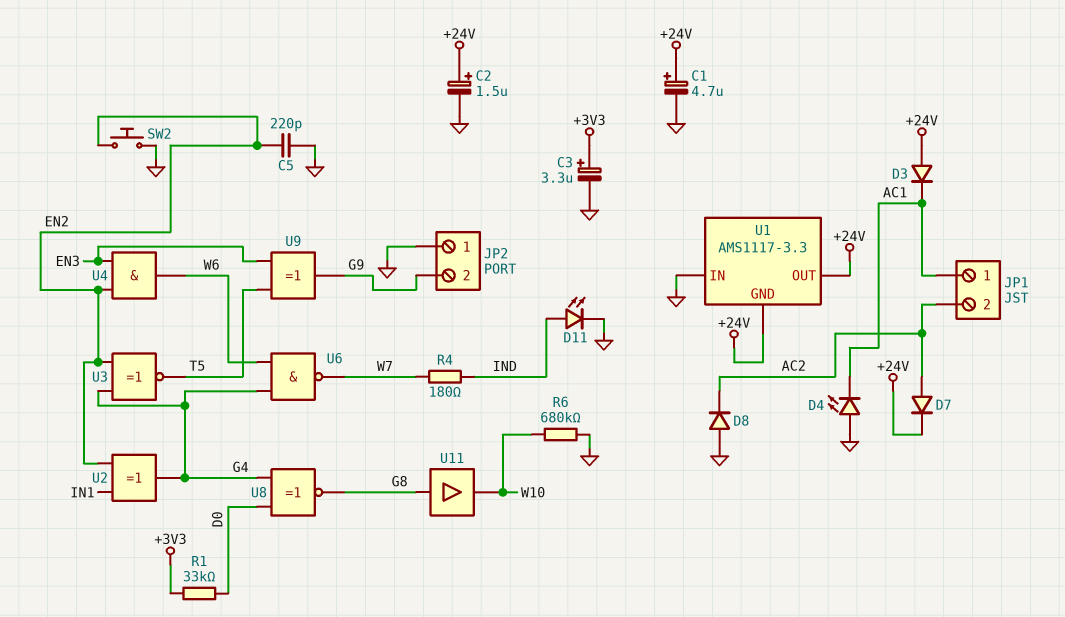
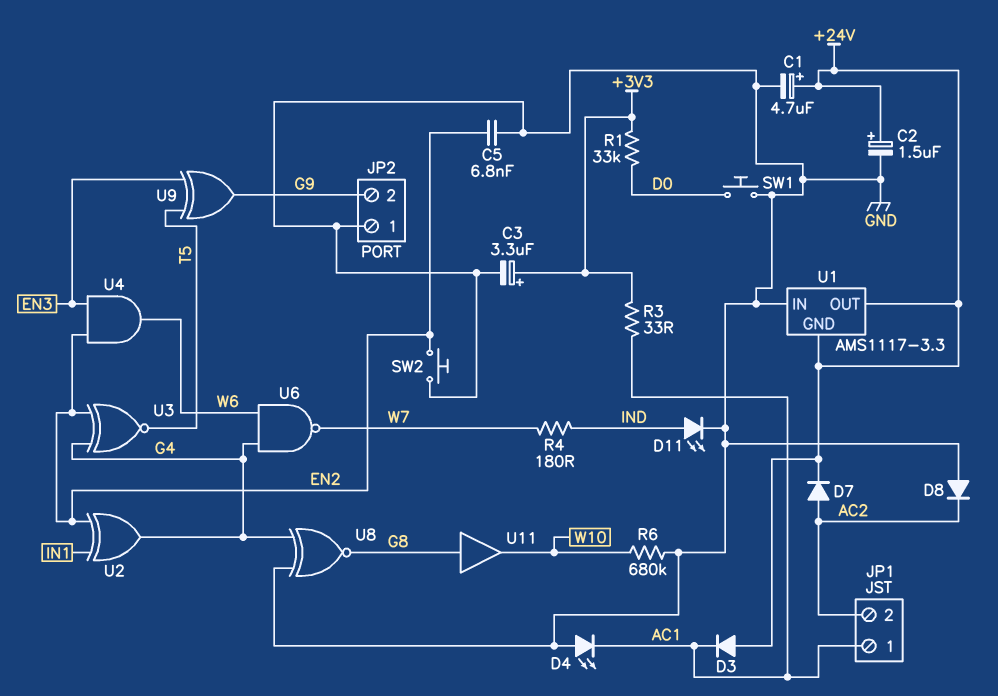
C5: 220pF (EN2, GND) -> 6.8nF (EN2, GND)
R3: none -> 33 (+3V3, AC1)
SW1: none -> button (D0, GND)
U8: XNOR (in D0, in G4, out G8) -> XNOR (in G4, in GND, out G8)

